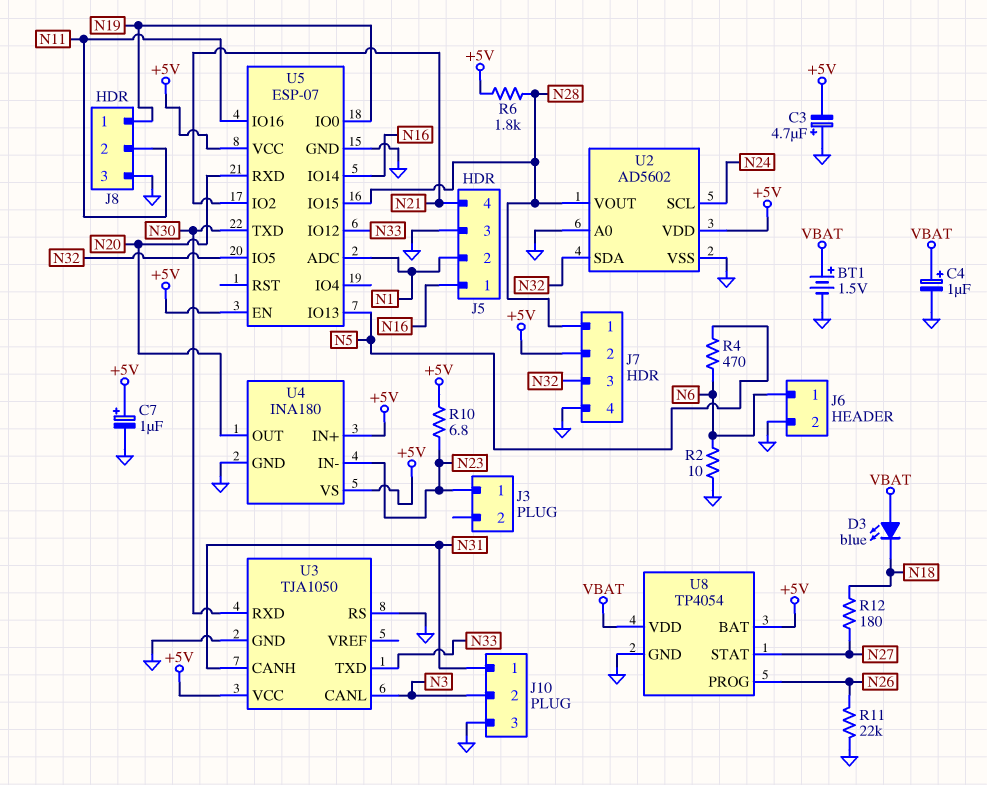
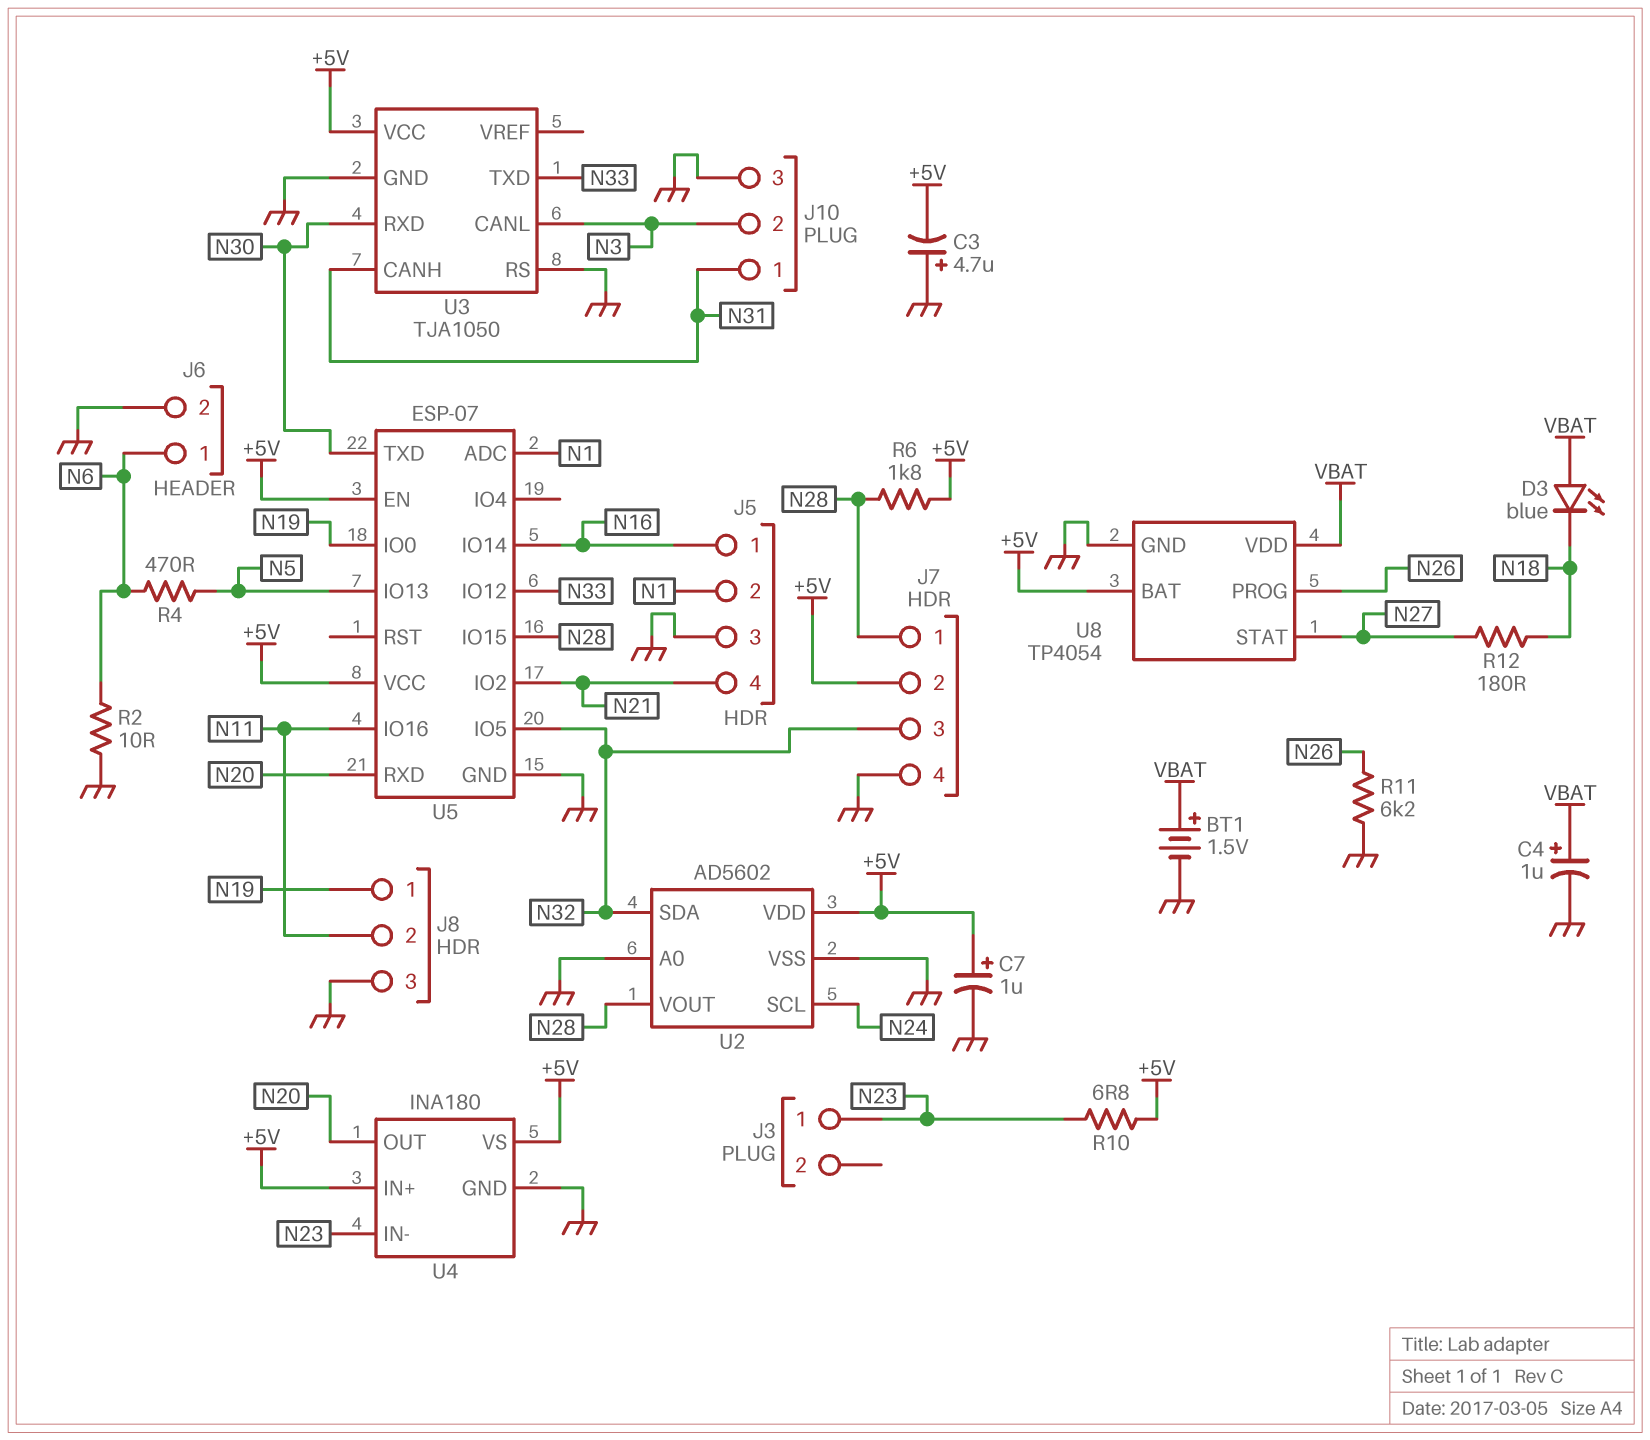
R11: 22k (GND, N26) -> 6.2k (GND, N26)

